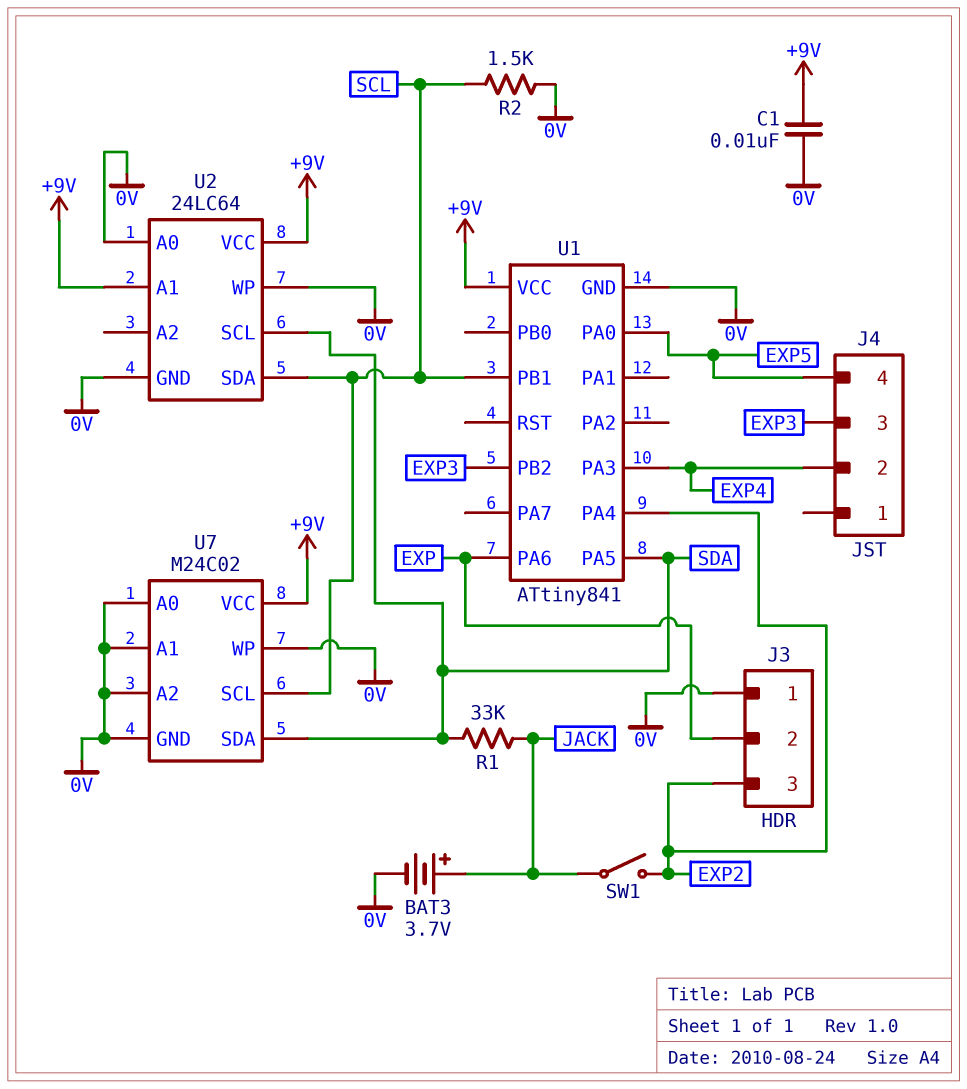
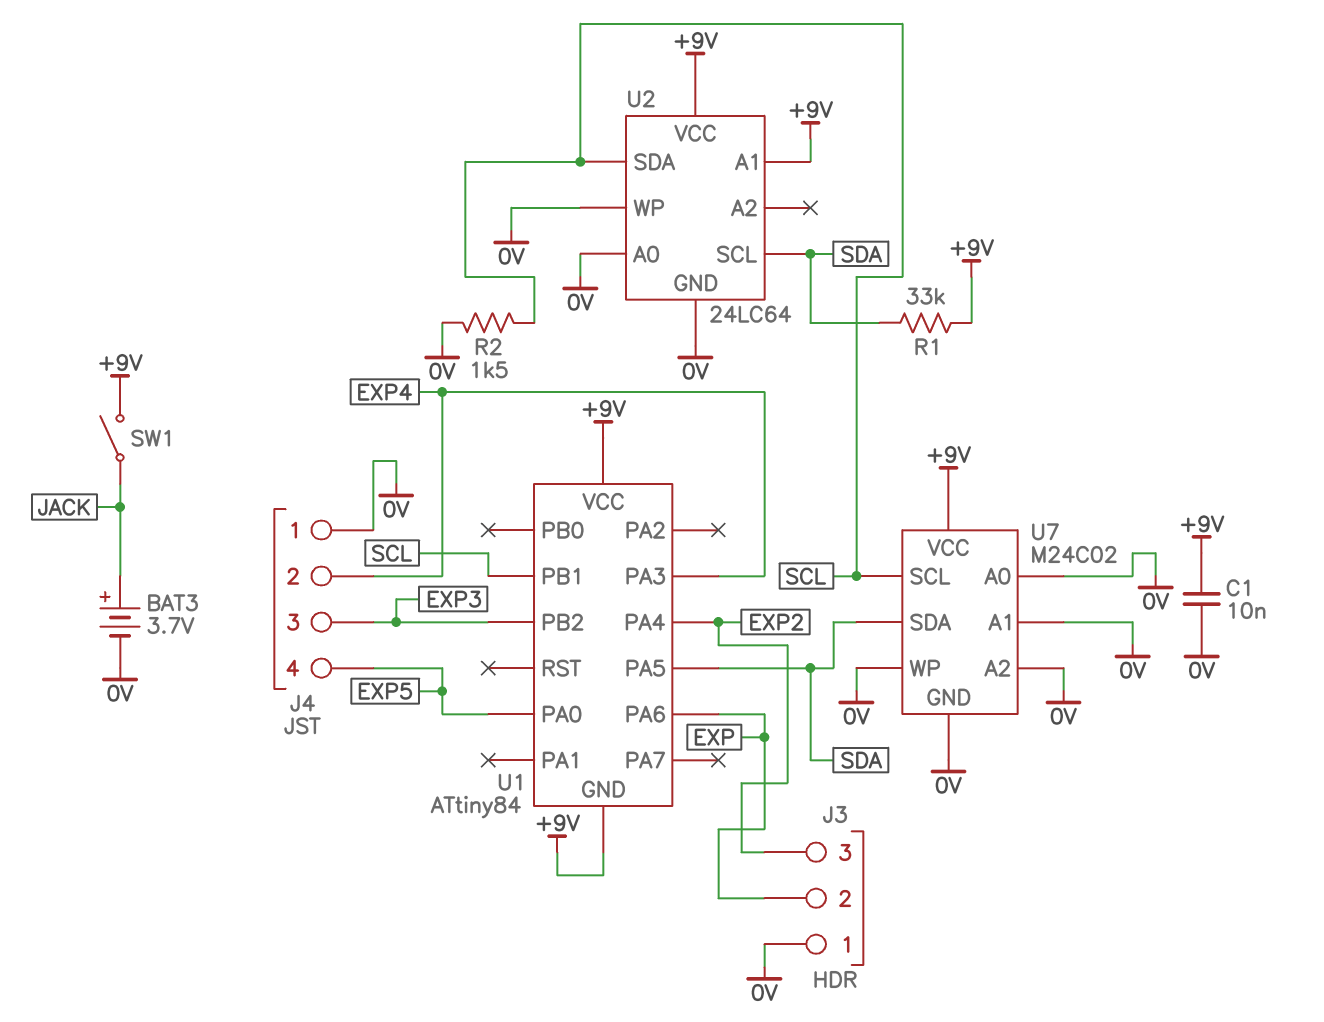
J4 pin 1: none -> 0V
R1: 33k (JACK, SDA) -> 33k (+9V, SDA)
SW1: switch (EXP2, JACK) -> switch (+9V, JACK)
U1: ATtiny841 -> ATtiny84
U1 pin GND: 0V -> +9V

